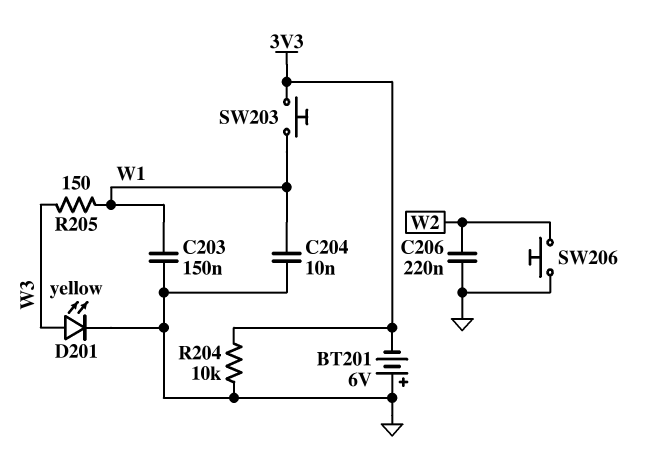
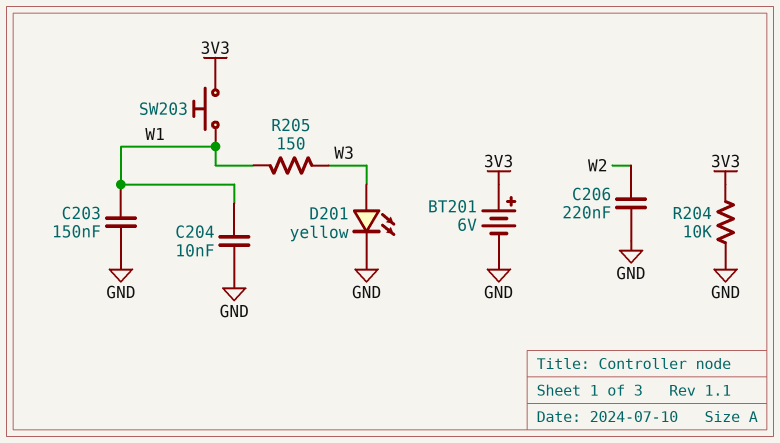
BT201: 6V (plus GND, minus 3V3) -> 6V (plus 3V3, minus GND)
SW206: button (GND, W2) -> none

